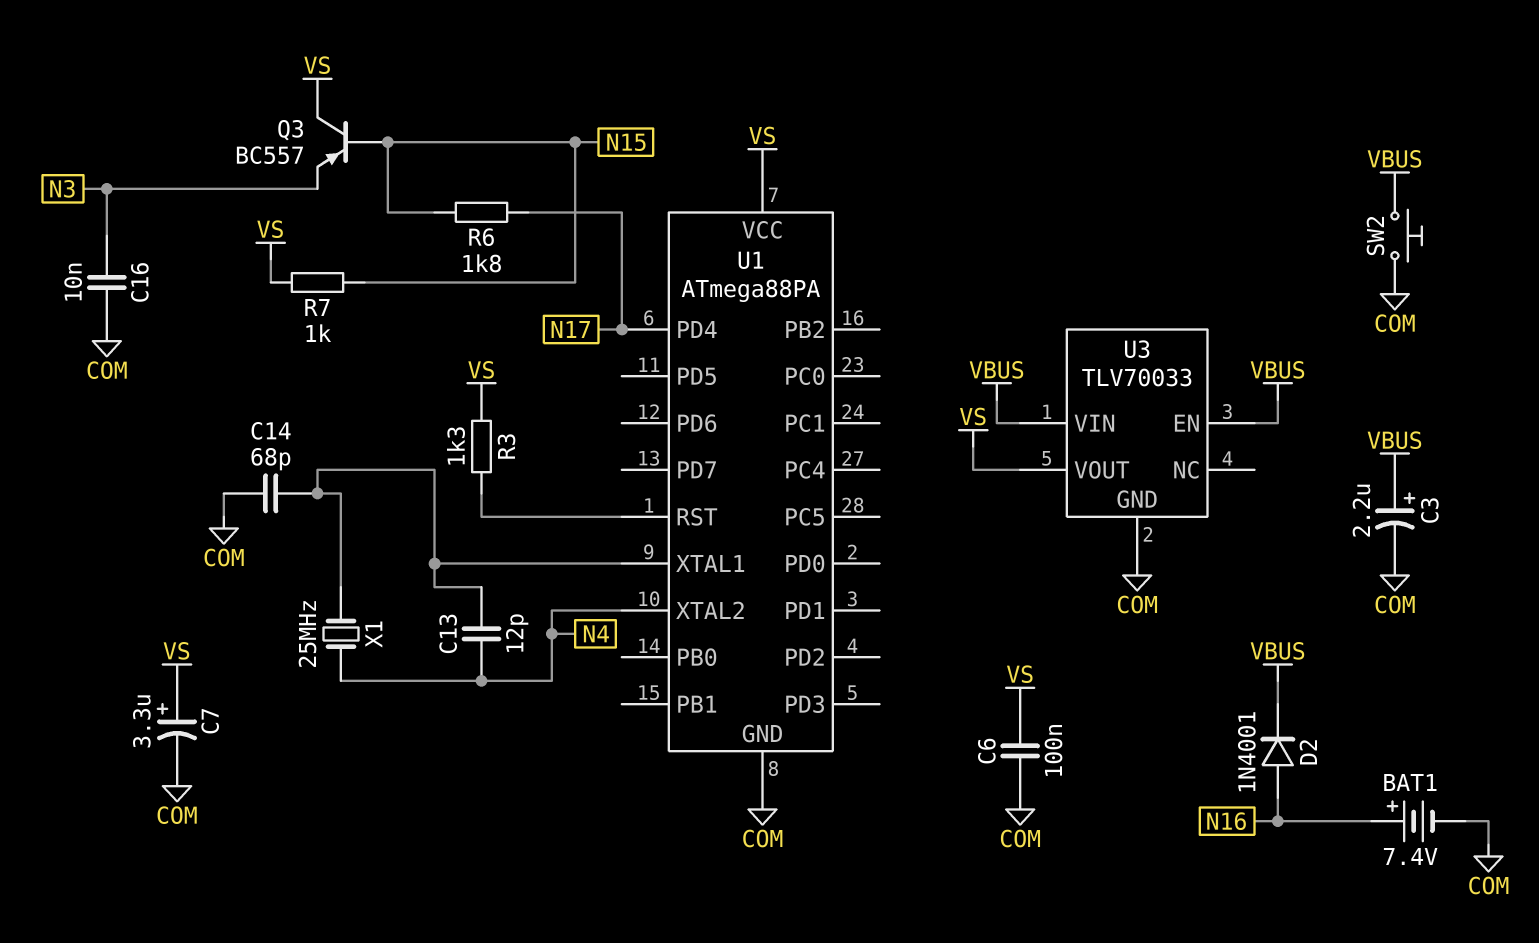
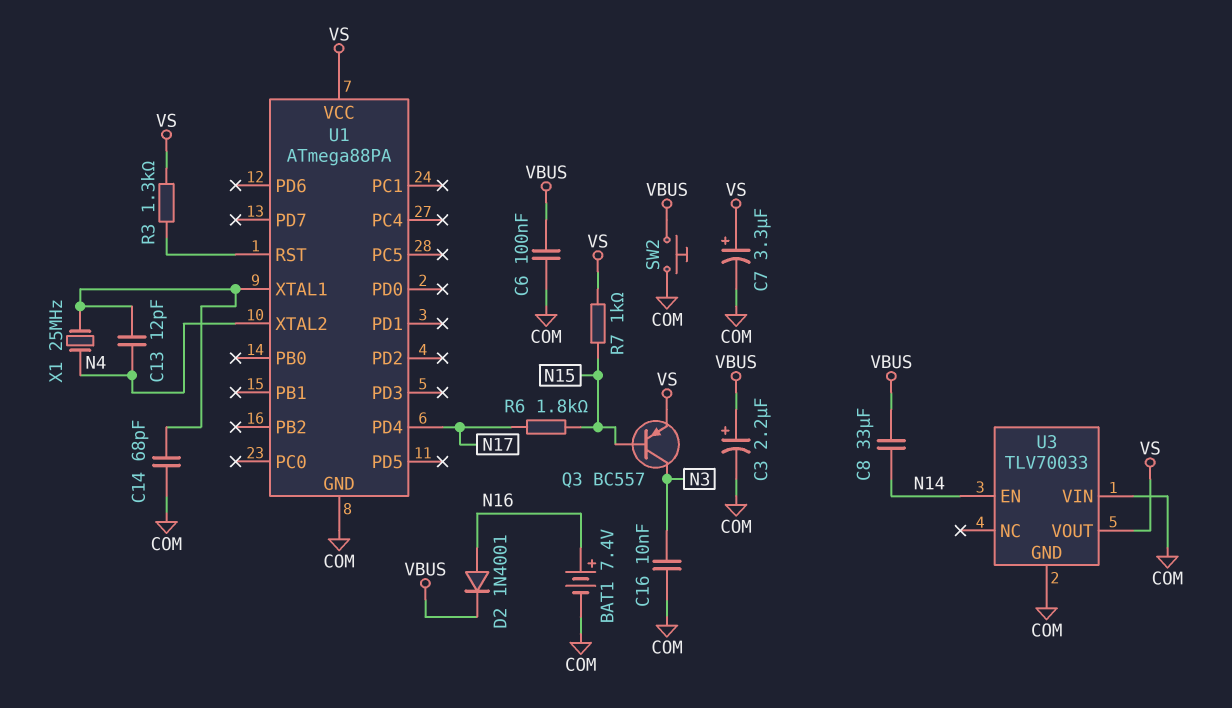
C6: 100nF (COM, VS) -> 100nF (COM, VBUS)
C8: none -> 33uF (N14, VBUS)
Q3: PNP BC557 (B N15, C VS, E N3) -> PNP BC557 (B N15, C N3, E VS)
U3 pin EN: VBUS -> N14
U3 pin VIN: VBUS -> COM

